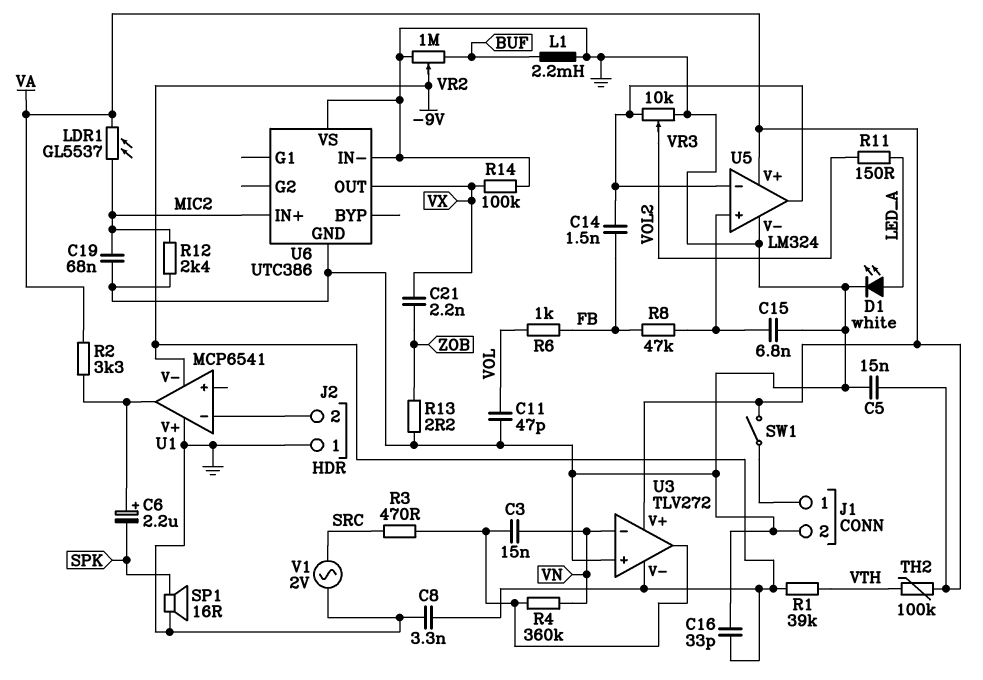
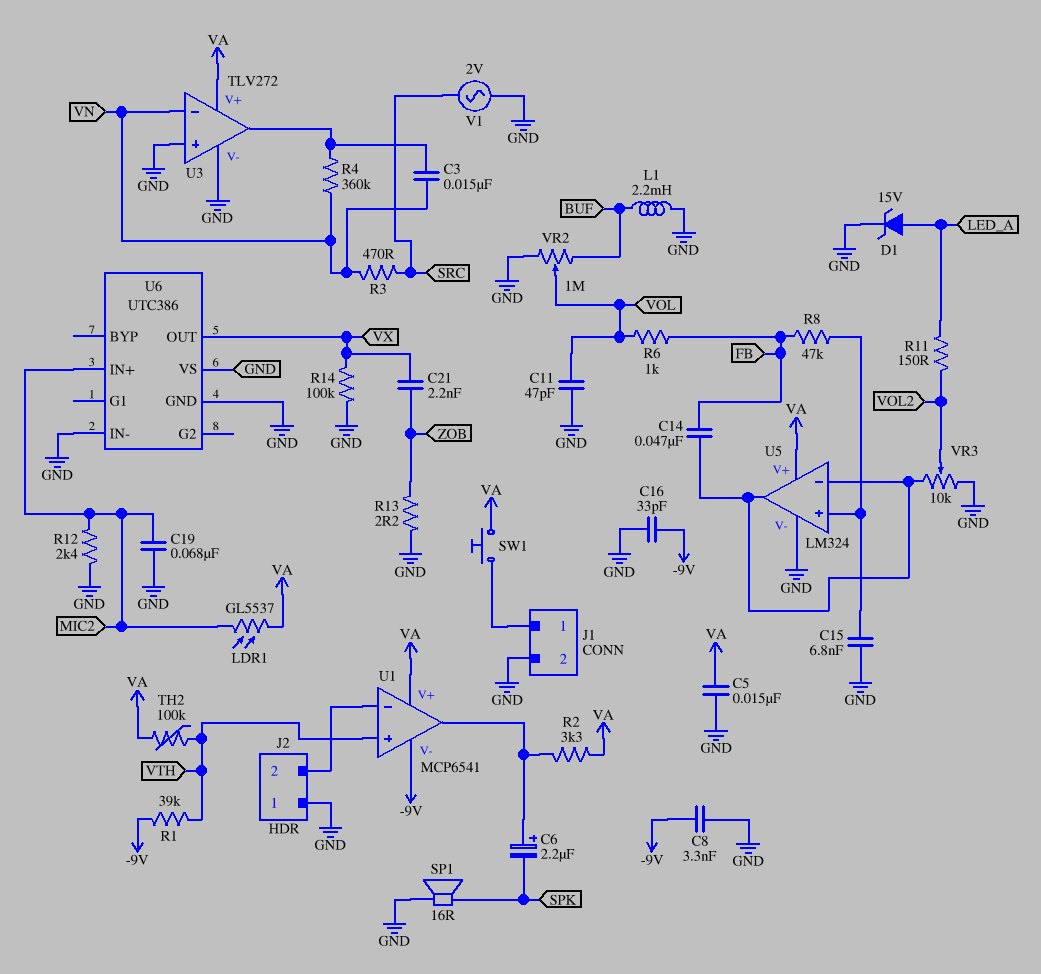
C14: 1.5nF (FB, U5/in-) -> 47nF (FB, U5/in-)
D1: LED white (A LED_A, K GND) -> zener 15V (A LED_A, K GND)
R3: 470 (SRC, U3/out) -> 470 (SRC, VN)
SW1: switch (J1/1, VA) -> button (J1/1, VA)
U1 pin V+: GND -> VA
U1 pin in+: none -> VTH
U3 pin V-: -9V -> GND
VR2: 1M (BUF, GND, wiper -9V) -> 1M (BUF, GND, wiper VOL)

